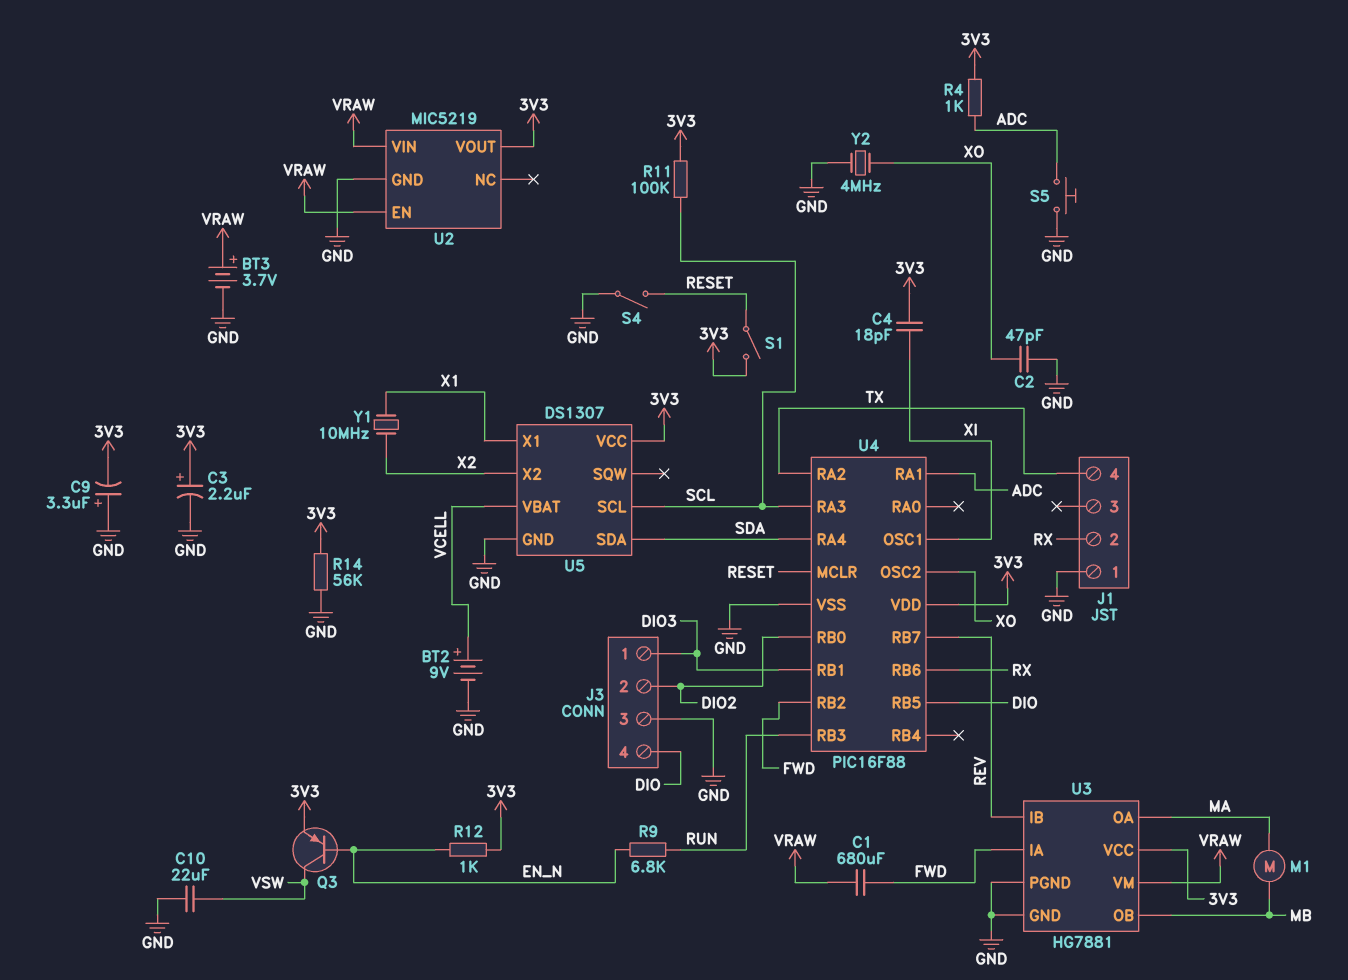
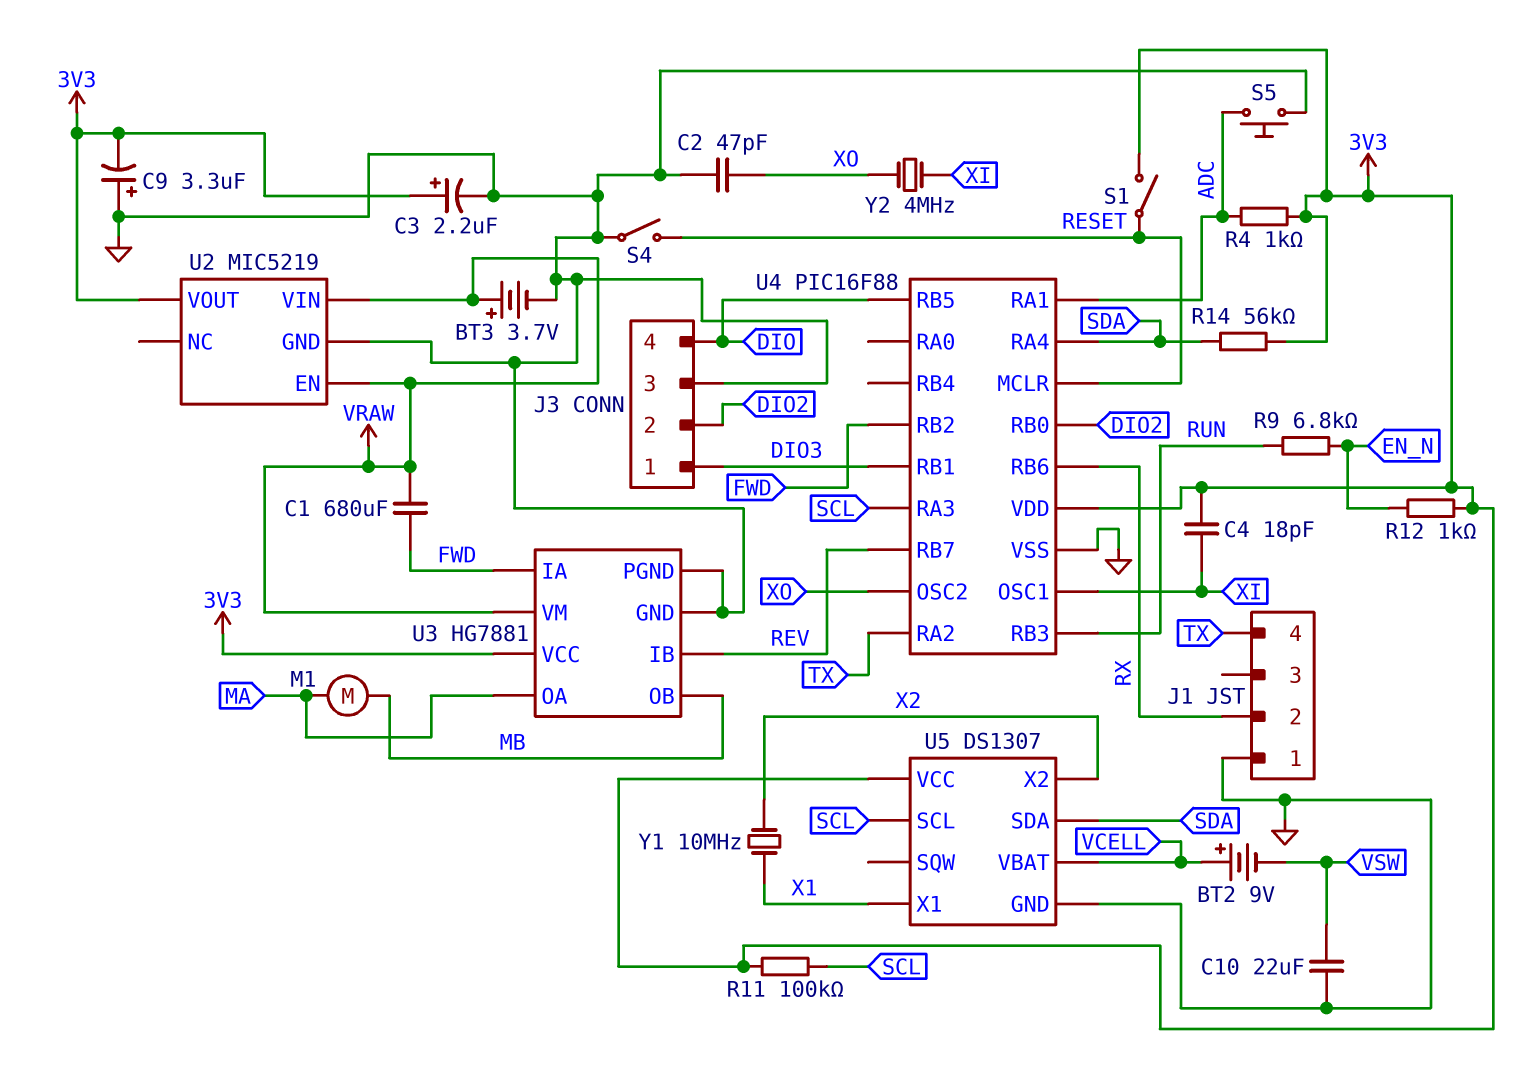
BT2: 9V (plus VCELL, minus GND) -> 9V (plus VCELL, minus VSW)
Q3: PNP (B EN_N, C VSW, E 3V3) -> none
R14: 56k (3V3, GND) -> 56k (3V3, SDA)
Y2: 4MHz (GND, XO) -> 4MHz (XI, XO)

